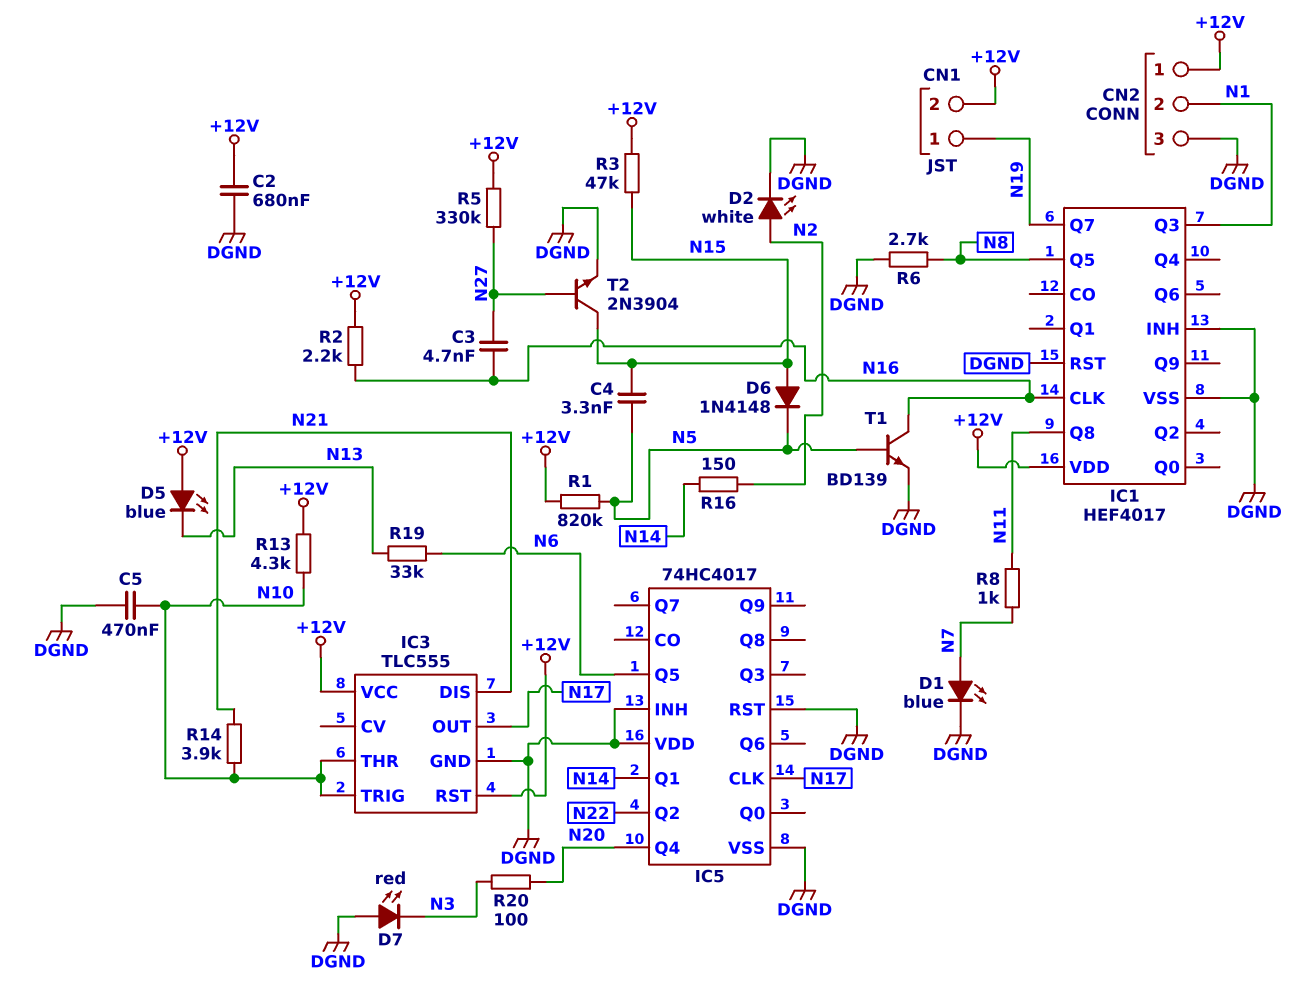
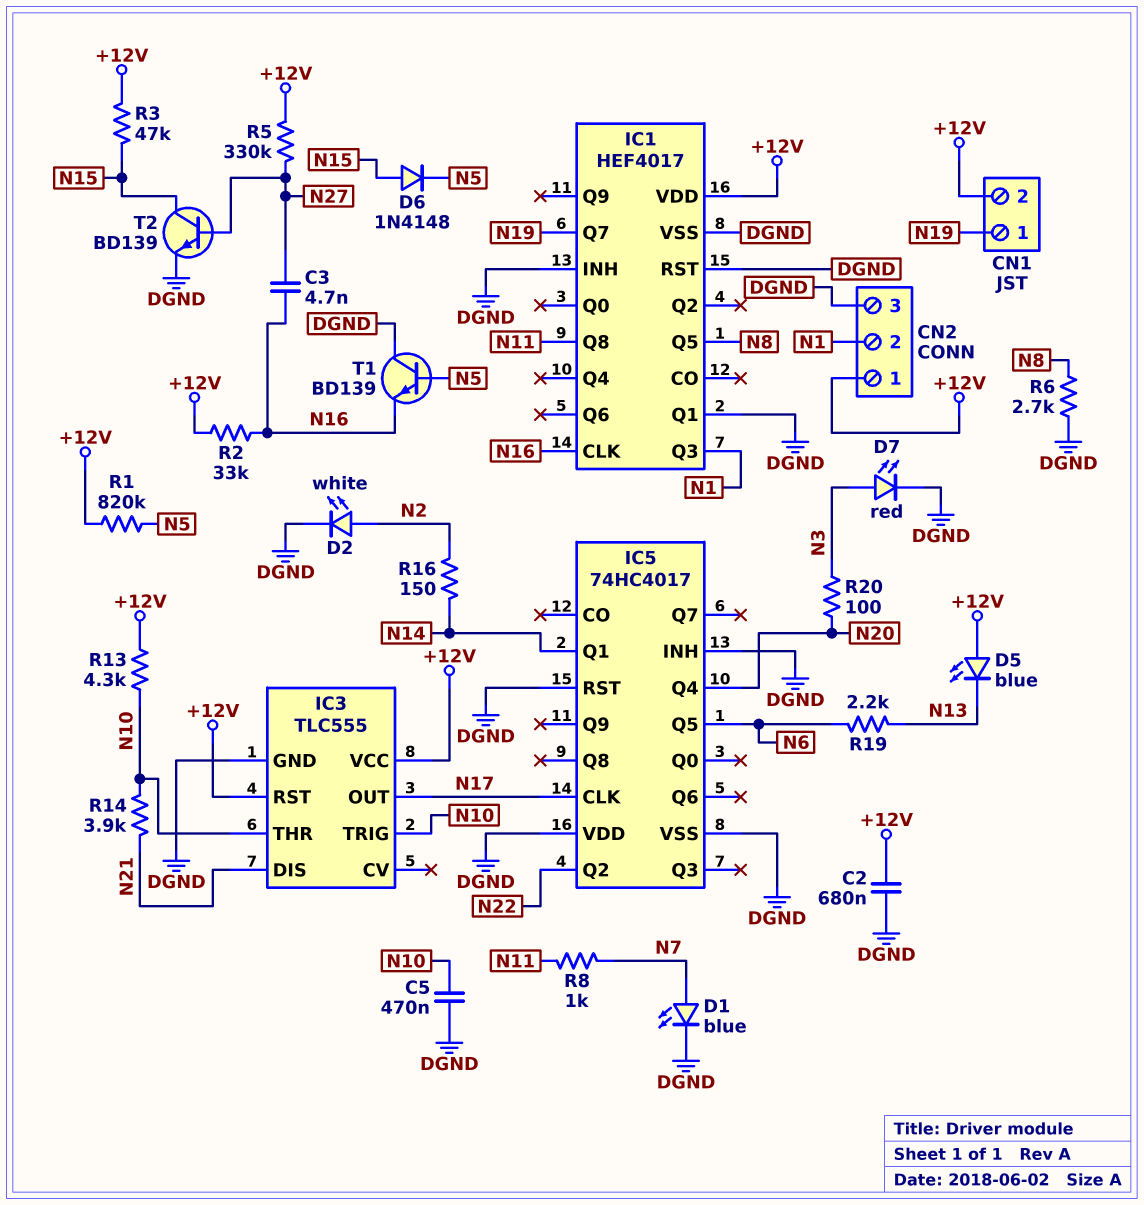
C4: 3.3nF (N5, N15) -> none
D7: LED red (A DGND, K N3) -> LED red (A N3, K DGND)
IC1 pin Q1: none -> DGND
R2: 2.2k (+12V, N16) -> 33k (+12V, N16)
R19: 33k (N6, N13) -> 2.2k (N6, N13)
T1: NPN BD139 (B N5, C N16, E DGND) -> NPN BD139 (B N5, C DGND, E N16)
T2: NPN 2N3904 (B N27, C N15, E DGND) -> NPN BD139 (B N27, C N15, E DGND)

